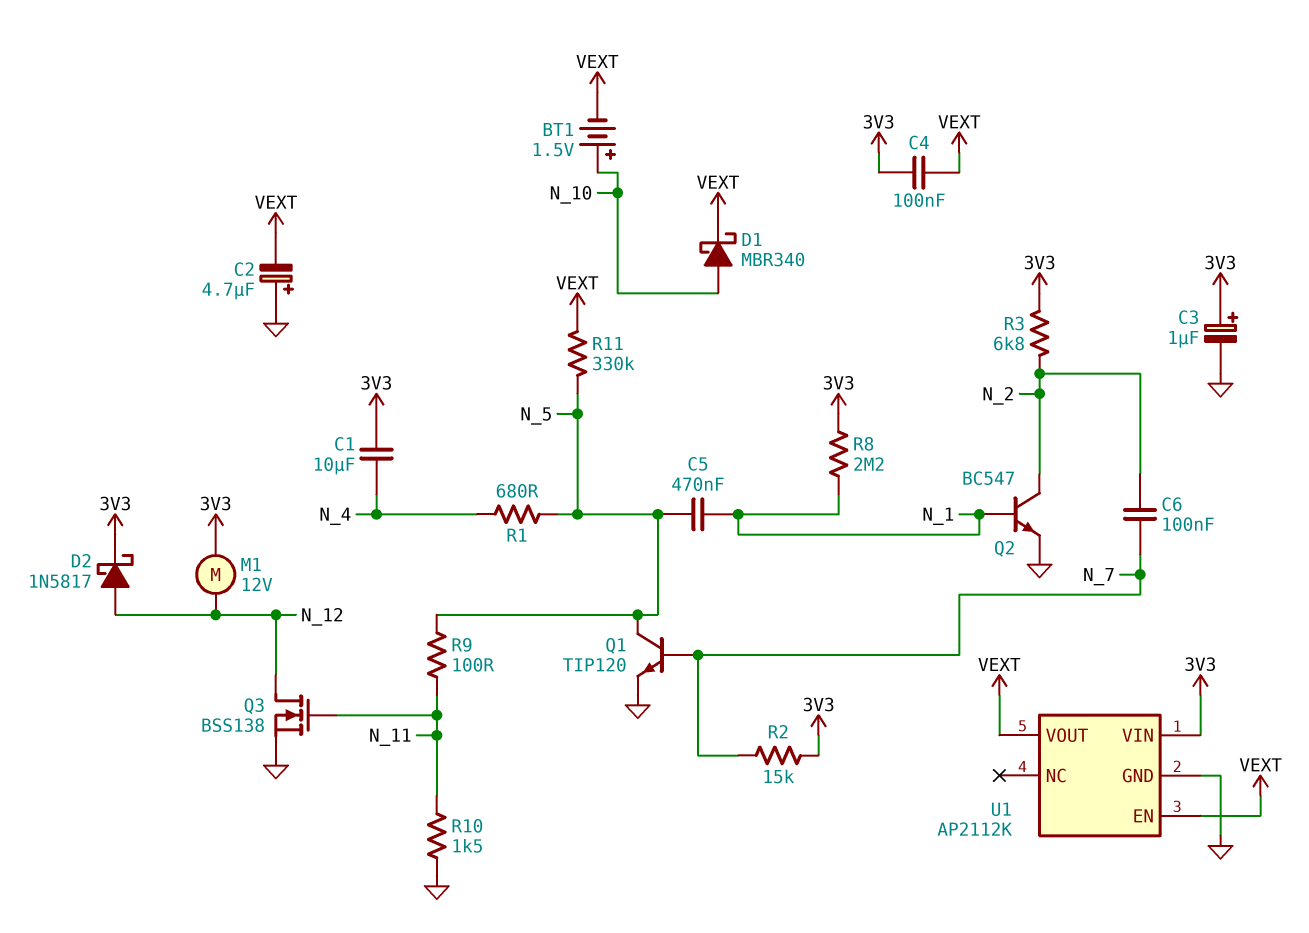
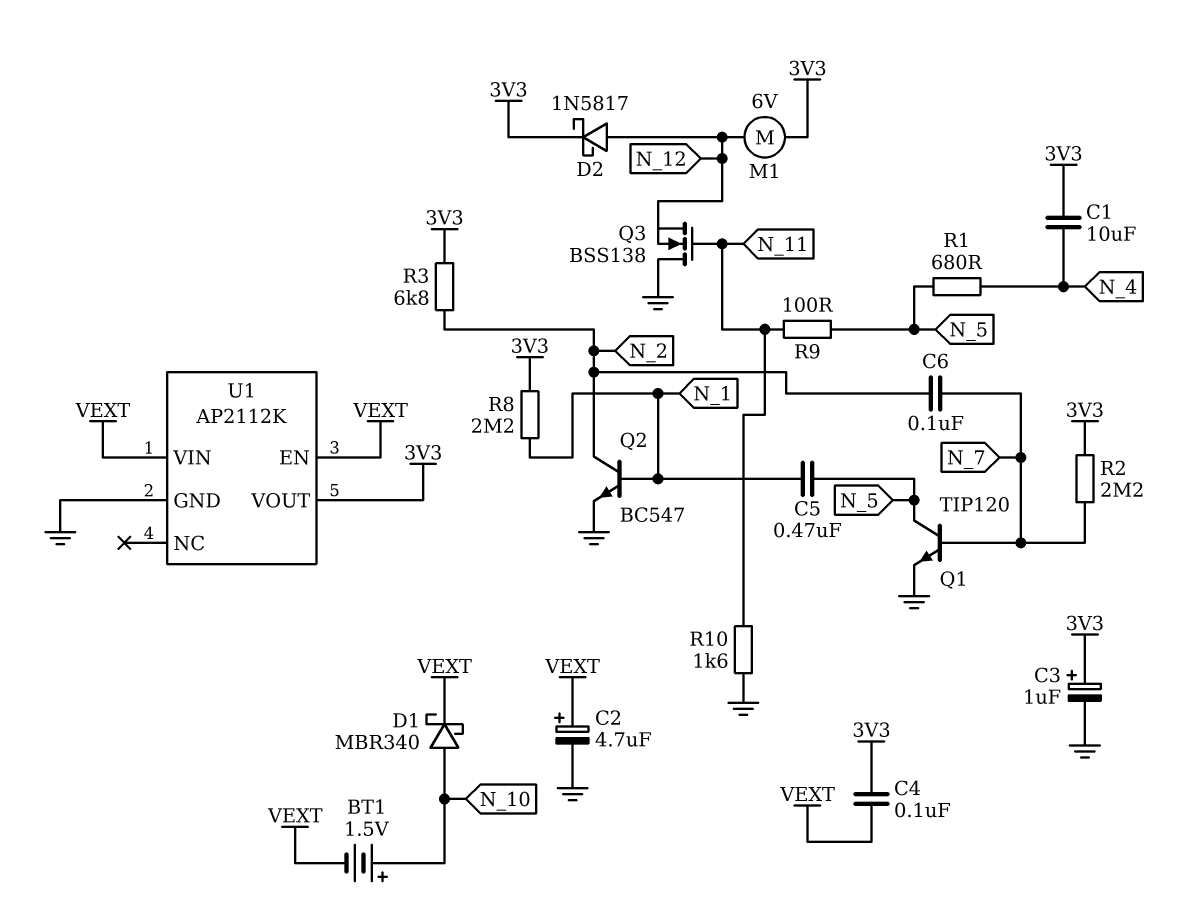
C2: 4.7uF (plus GND, minus VEXT) -> 4.7uF (plus VEXT, minus GND)
M1: motor 12V (3V3, N_12) -> motor 6V (3V3, N_12)
Q3: NMOS BSS138 (G N_11, D N_12, S GND) -> NMOS BSS138 (G N_11, D GND, S N_12)
R2: 15k (3V3, N_7) -> 2.2M (3V3, N_7)
R10: 1.5k (GND, N_11) -> 1.6k (GND, N_11)
R11: 330k (N_5, VEXT) -> none
U1 pin VIN: 3V3 -> VEXT
U1 pin VOUT: VEXT -> 3V3

